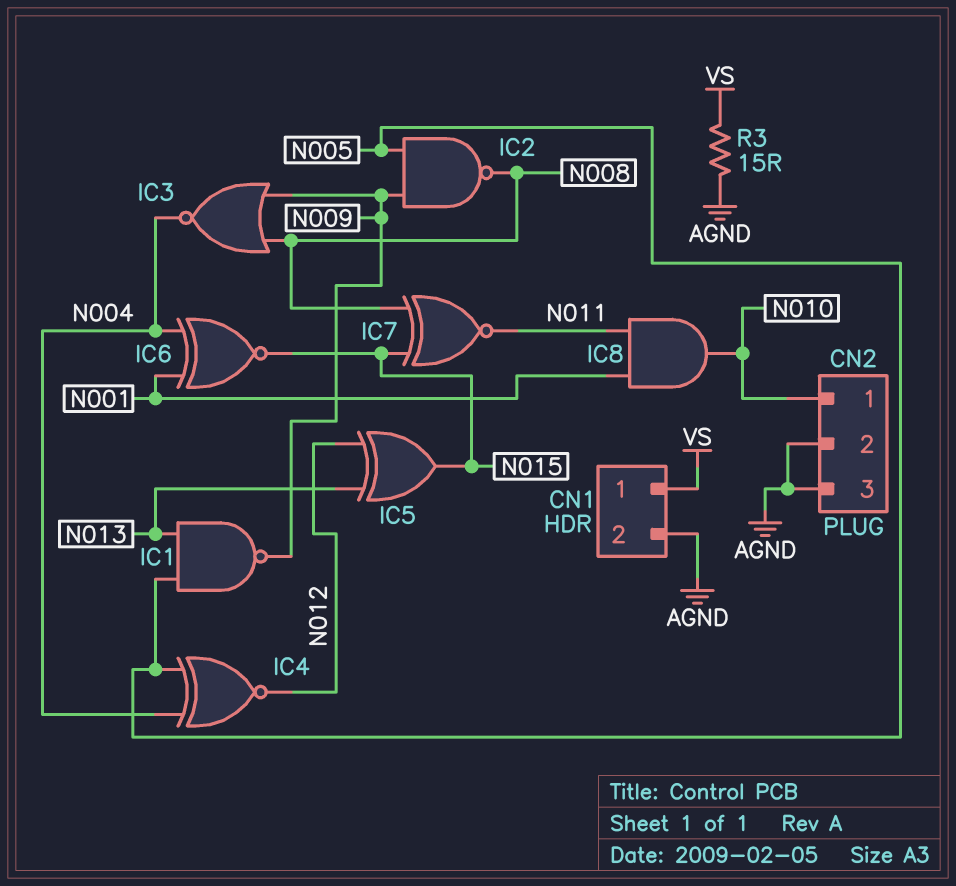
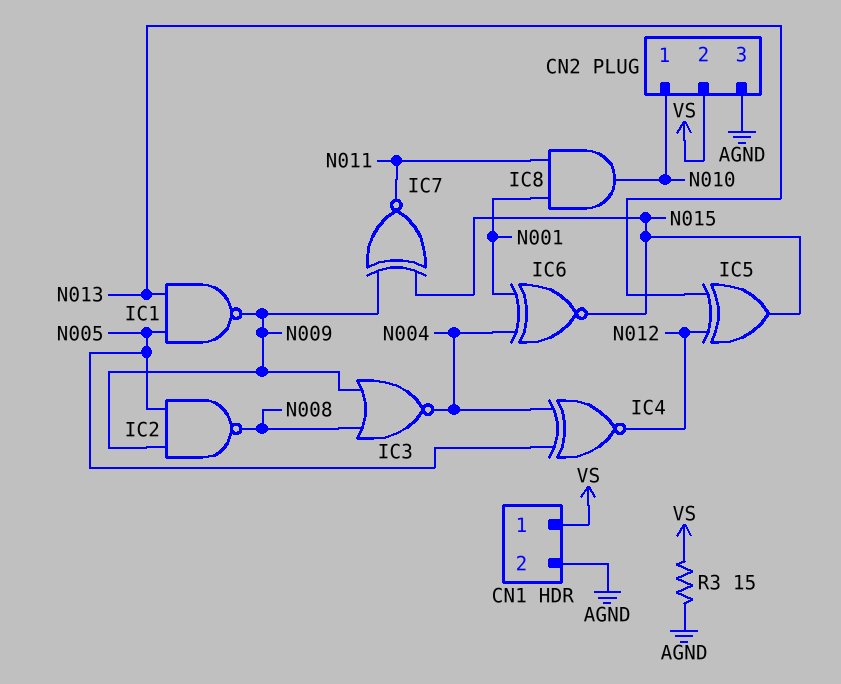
CN2 pin 2: AGND -> VS
IC7: XNOR (in N008, in N015, out N011) -> XNOR (in N009, in N015, out N011)

